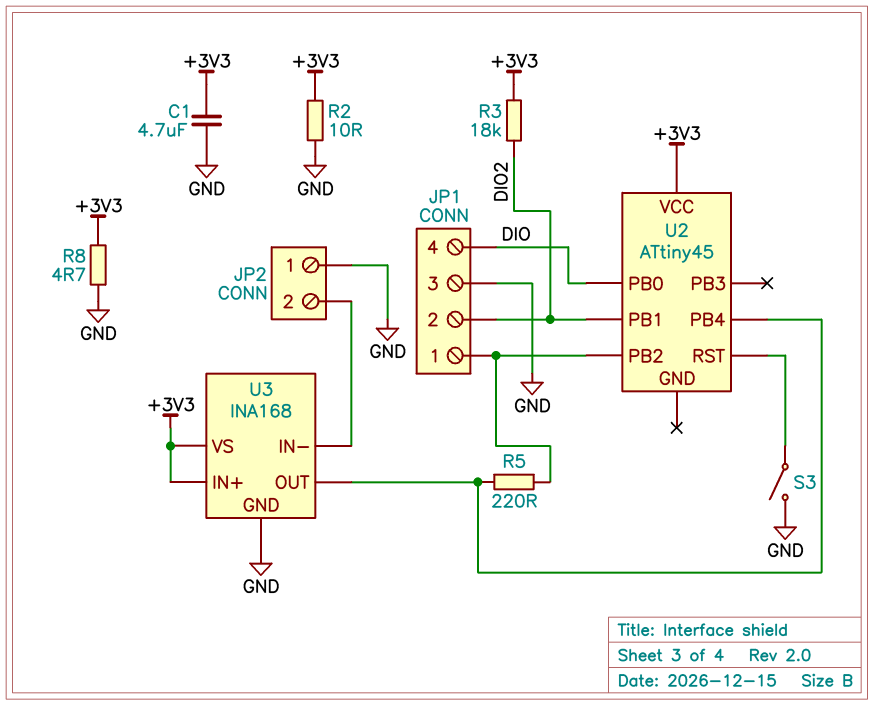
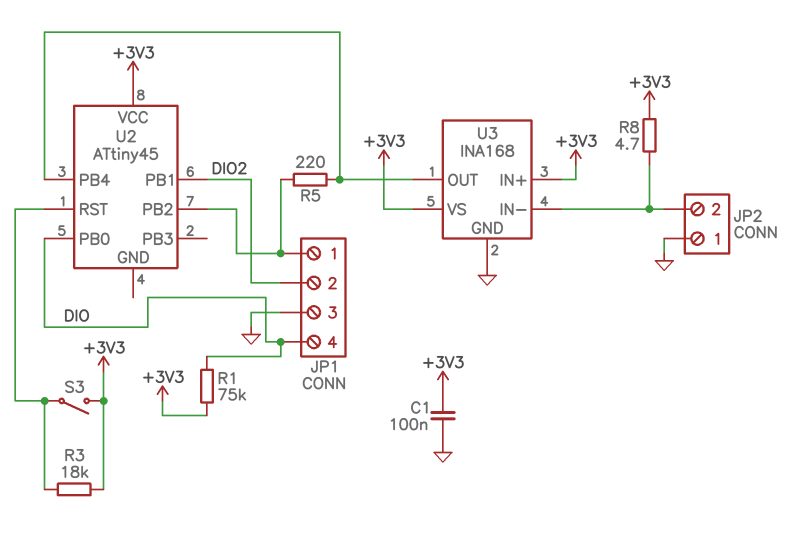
C1: 4.7uF (+3V3, GND) -> 100nF (+3V3, GND)
R1: none -> 75k (+3V3, DIO)
R2: 10 (+3V3, GND) -> none
R3: 18k (+3V3, DIO2) -> 18k (+3V3, U2/RST)
R8: 4.7 (+3V3, GND) -> 4.7 (+3V3, JP2/2)
S3: switch (GND, U2/RST) -> switch (+3V3, U2/RST)

